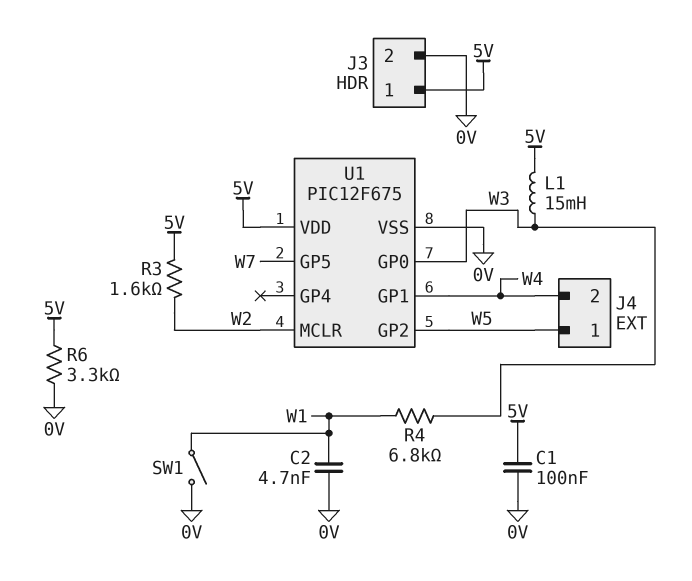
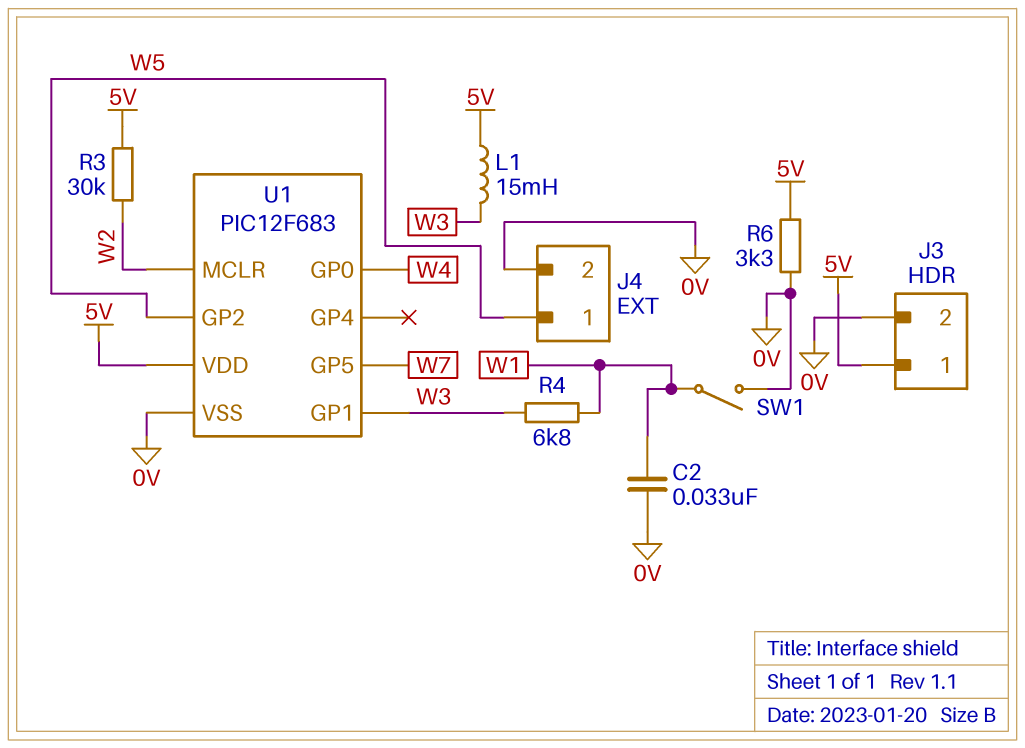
C1: 100nF (0V, 5V) -> none
C2: 4.7nF (0V, W1) -> 33nF (0V, W1)
J4 pin 2: W4 -> 0V
R3: 1.6k (5V, W2) -> 30k (5V, W2)
U1: PIC12F675 -> PIC12F683
U1 pin GP0: W3 -> W4
U1 pin GP1: W4 -> W3

